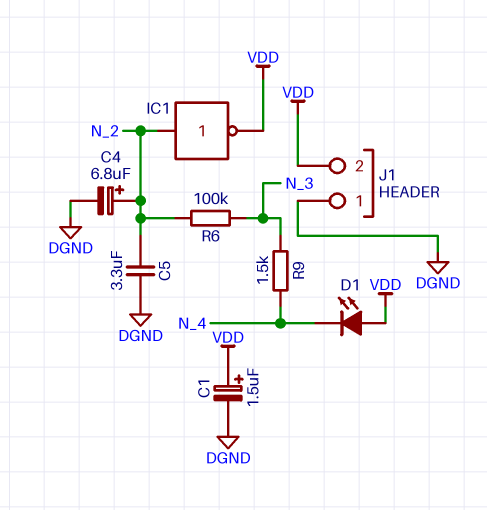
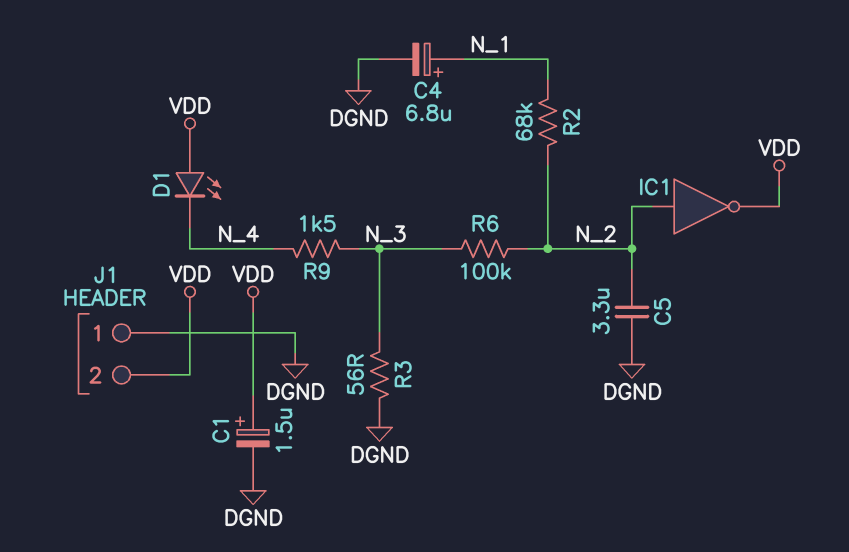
C4: 6.8uF (plus N_2, minus DGND) -> 6.8uF (plus N_1, minus DGND)
R2: none -> 68k (N_1, N_2)
R3: none -> 56 (DGND, N_3)

